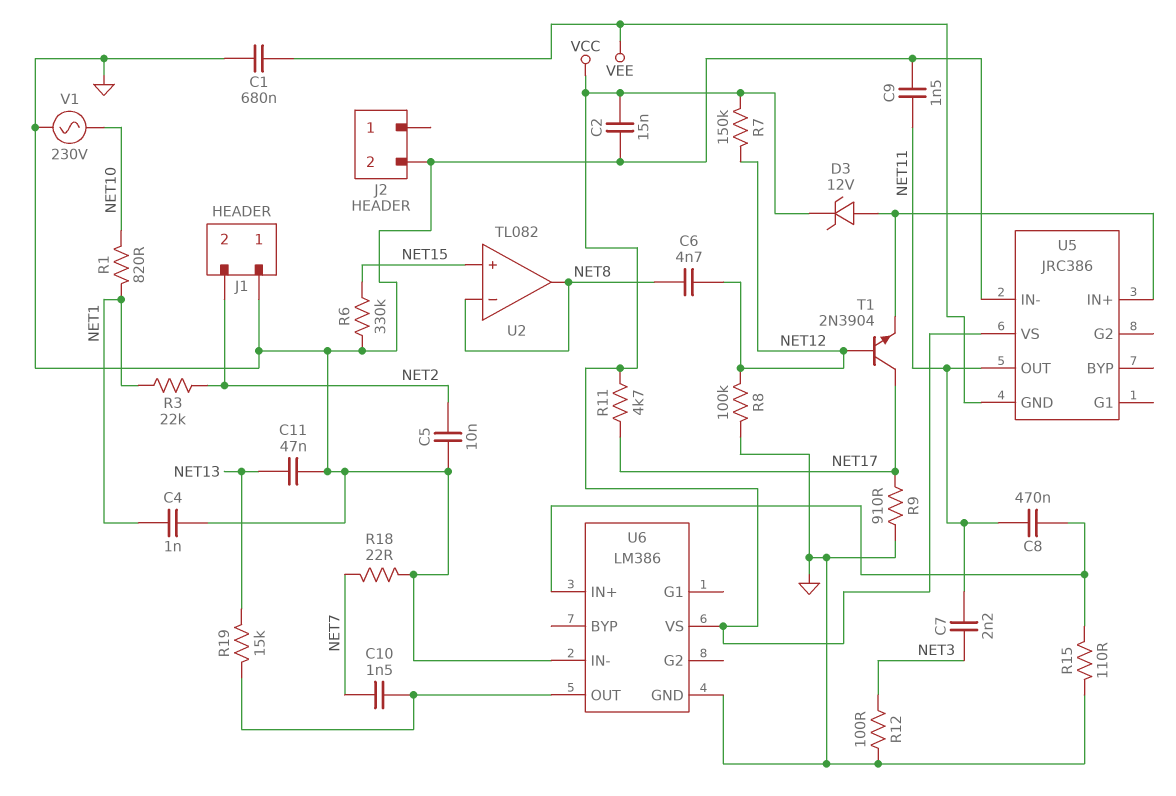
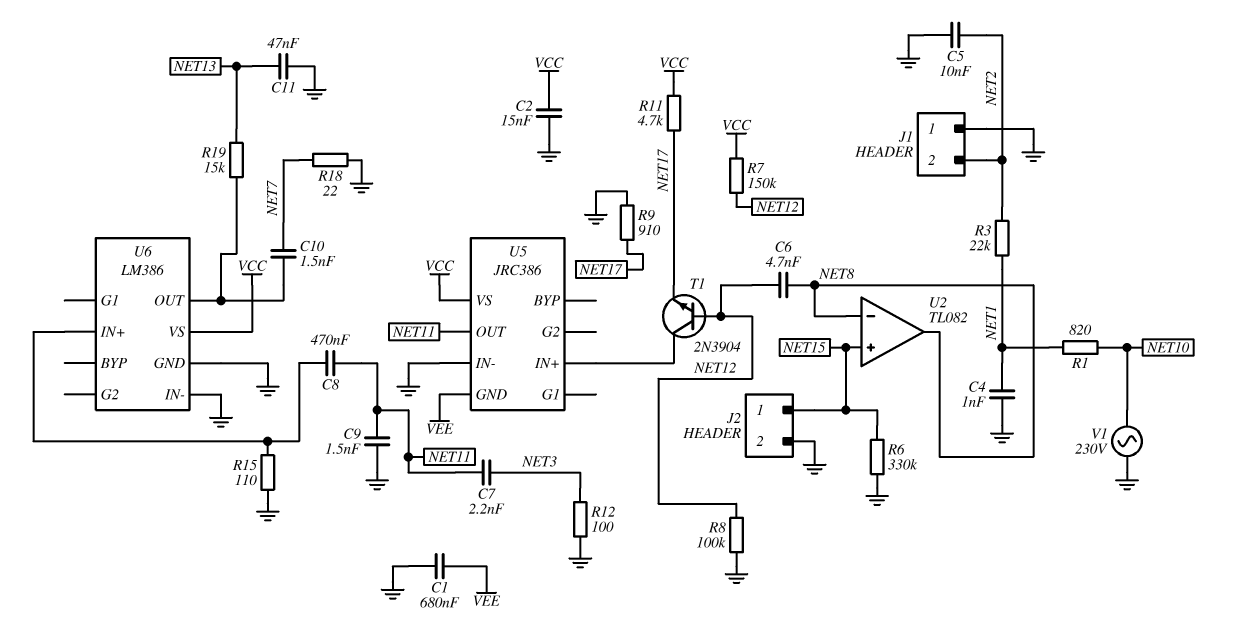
D3: zener 12V (A U5/IN+, K VCC) -> none
J2 pin 1: none -> NET15
T1: NPN 2N3904 (B NET12, C NET17, E U5/IN+) -> NPN 2N3904 (B NET12, C U5/IN+, E NET17)

